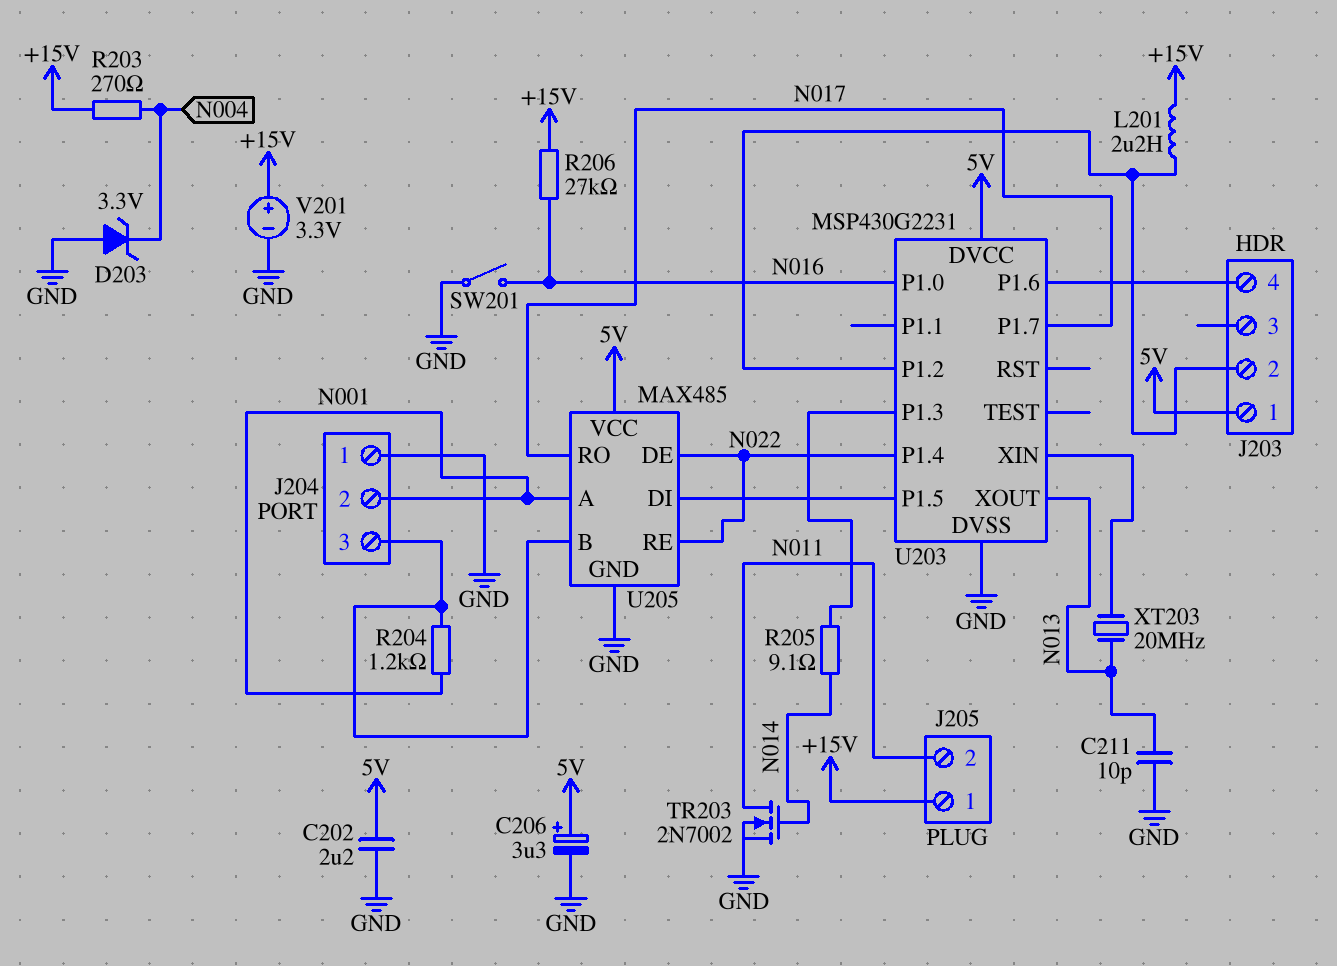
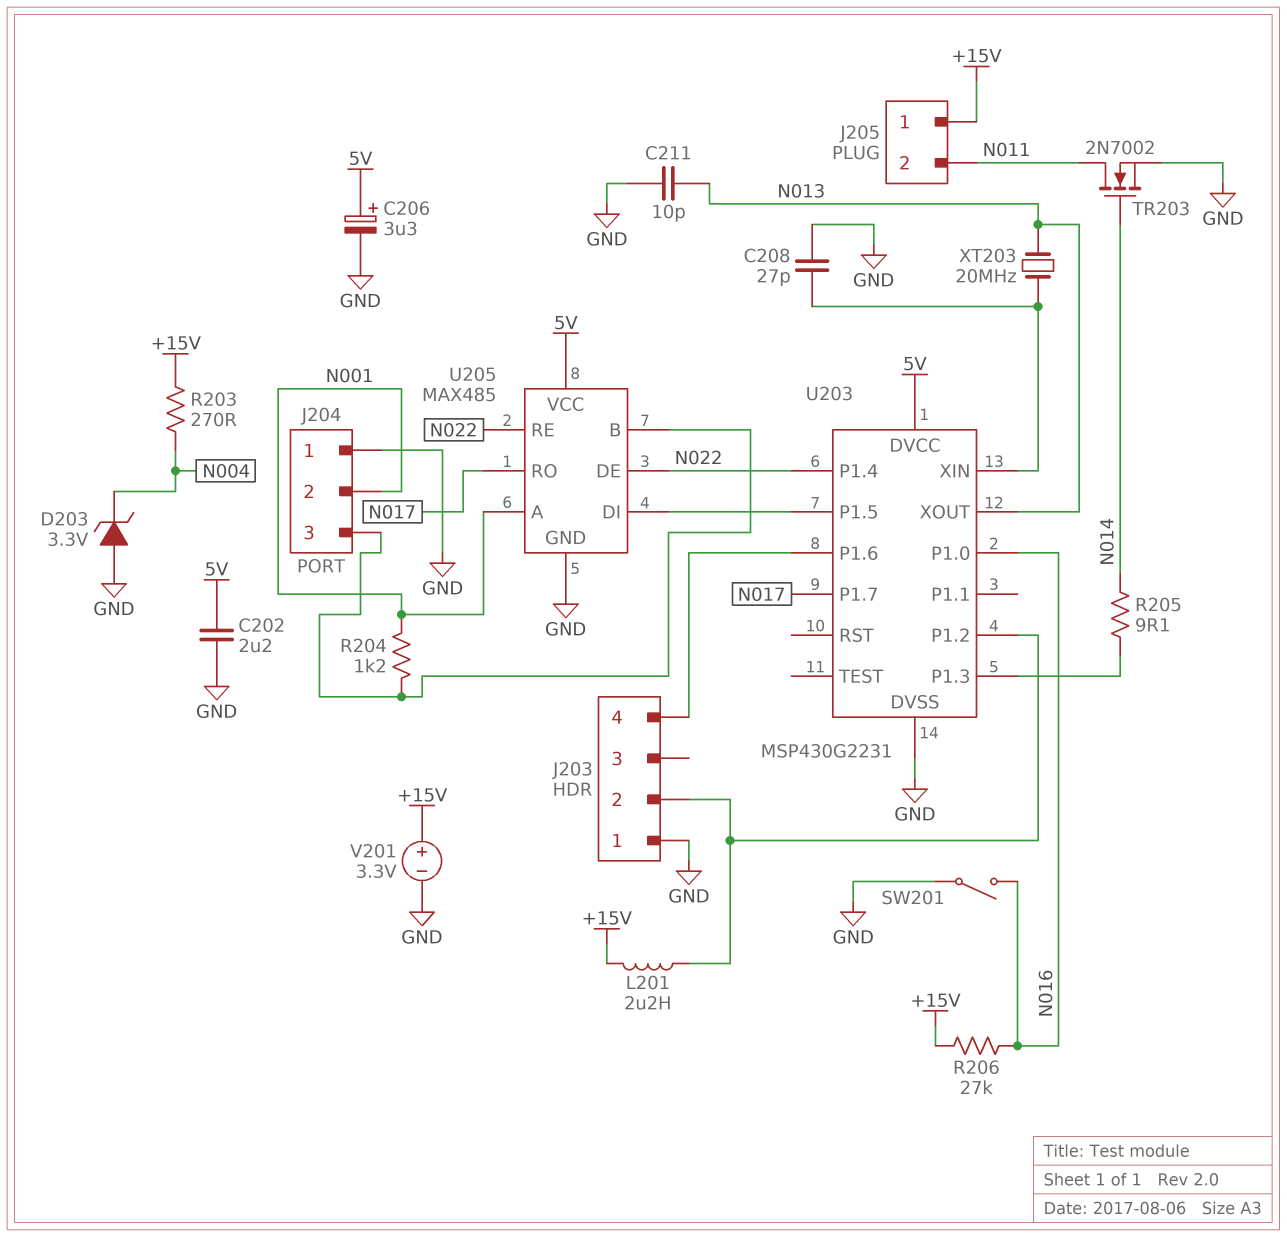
C208: none -> 27pF (GND, U203/XIN)
J203 pin 1: 5V -> GND

